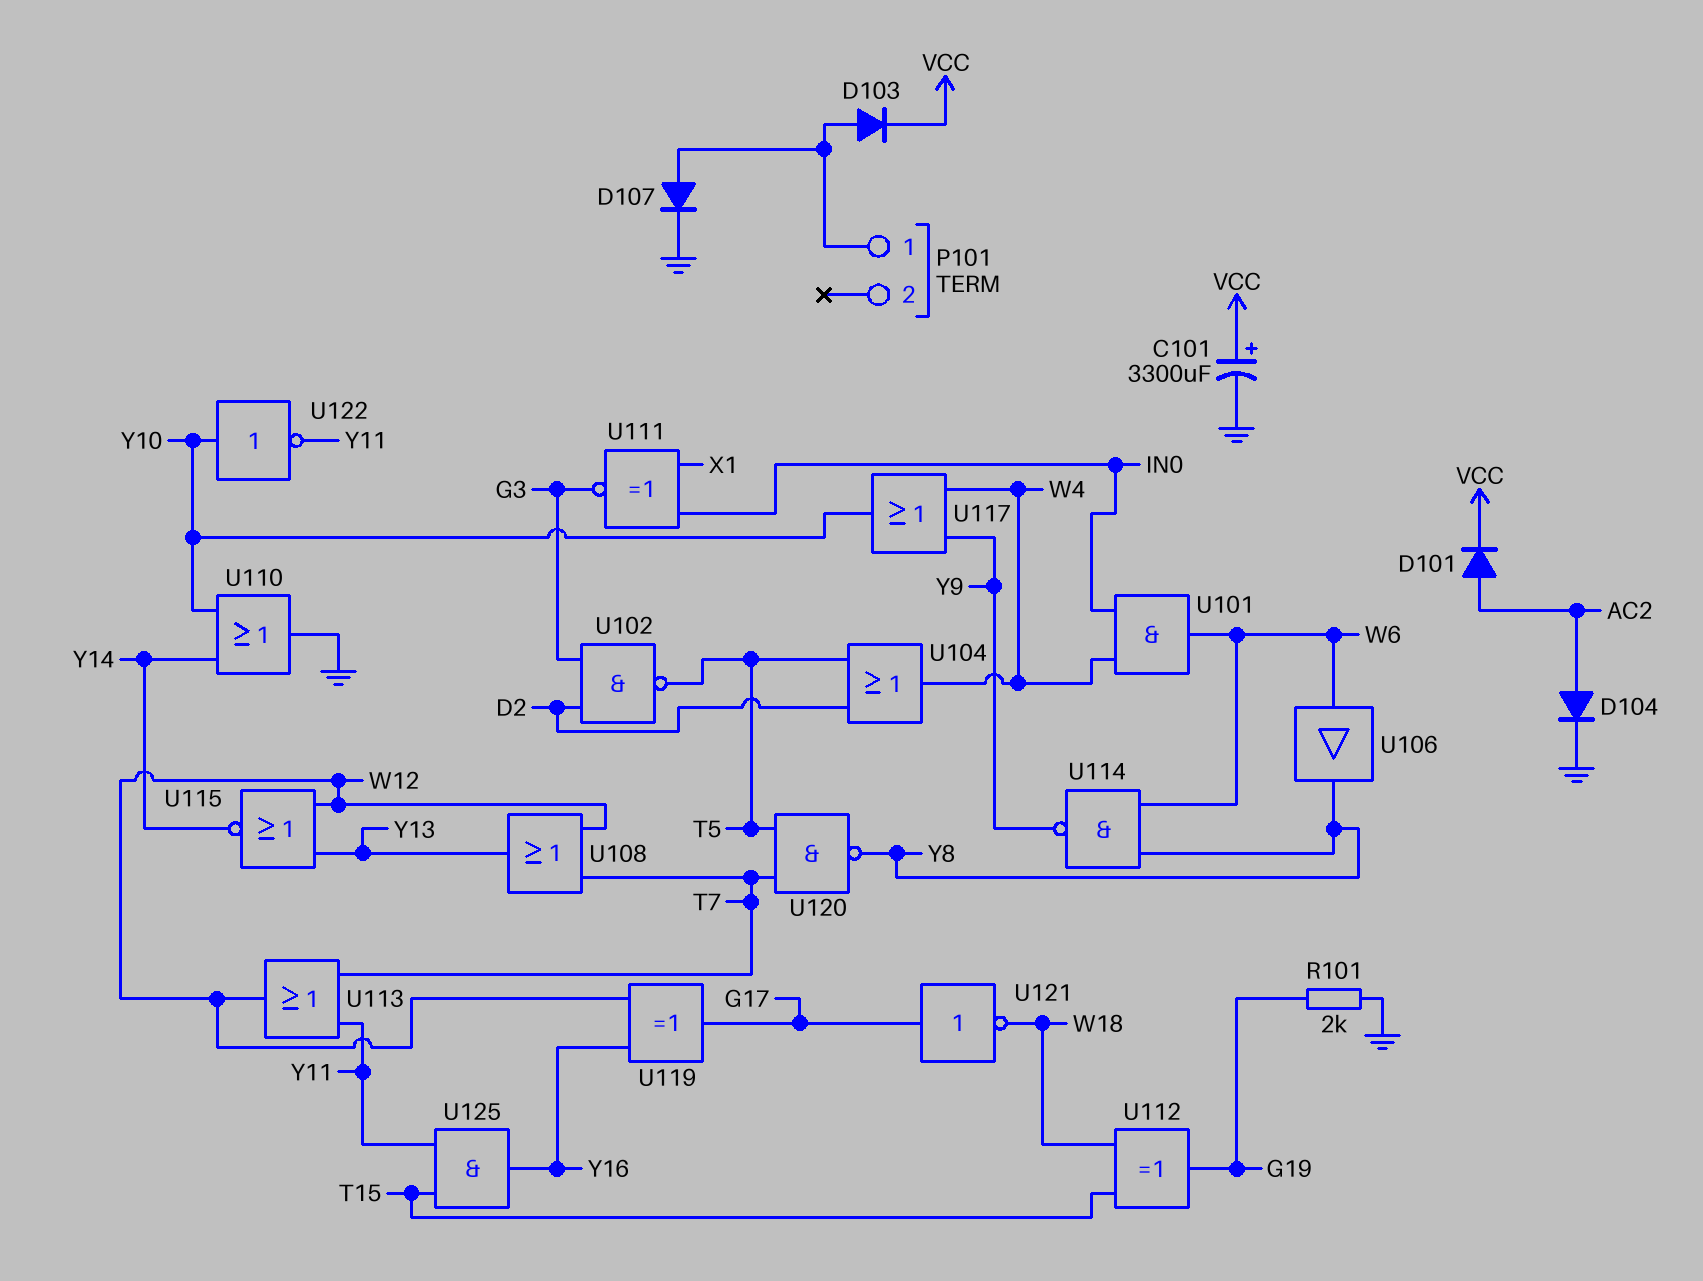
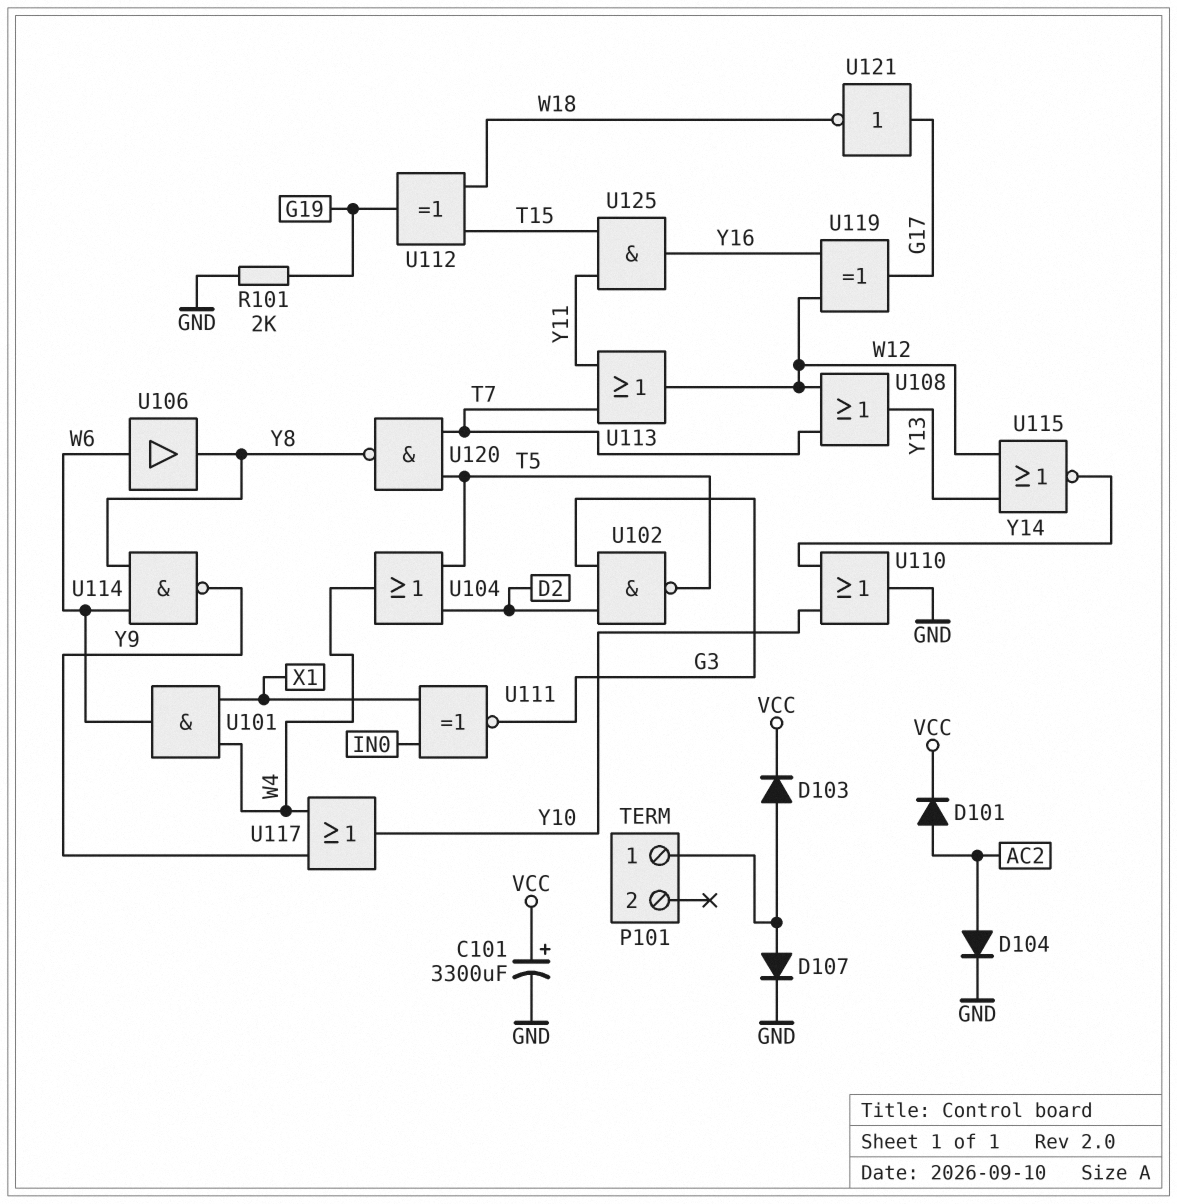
U101: AND (in IN0, in W4, out W6) -> AND (in W4, in X1, out W6)
U122: NOT (in Y10, out Y11) -> none

